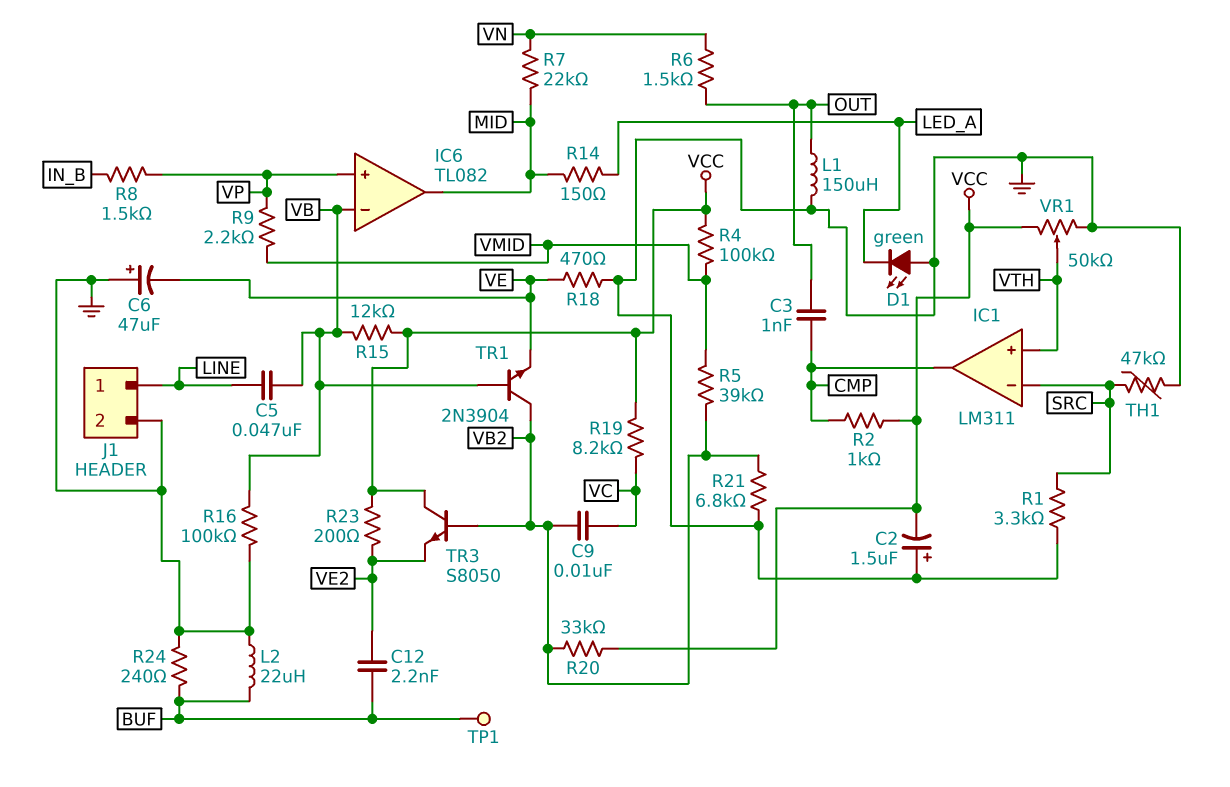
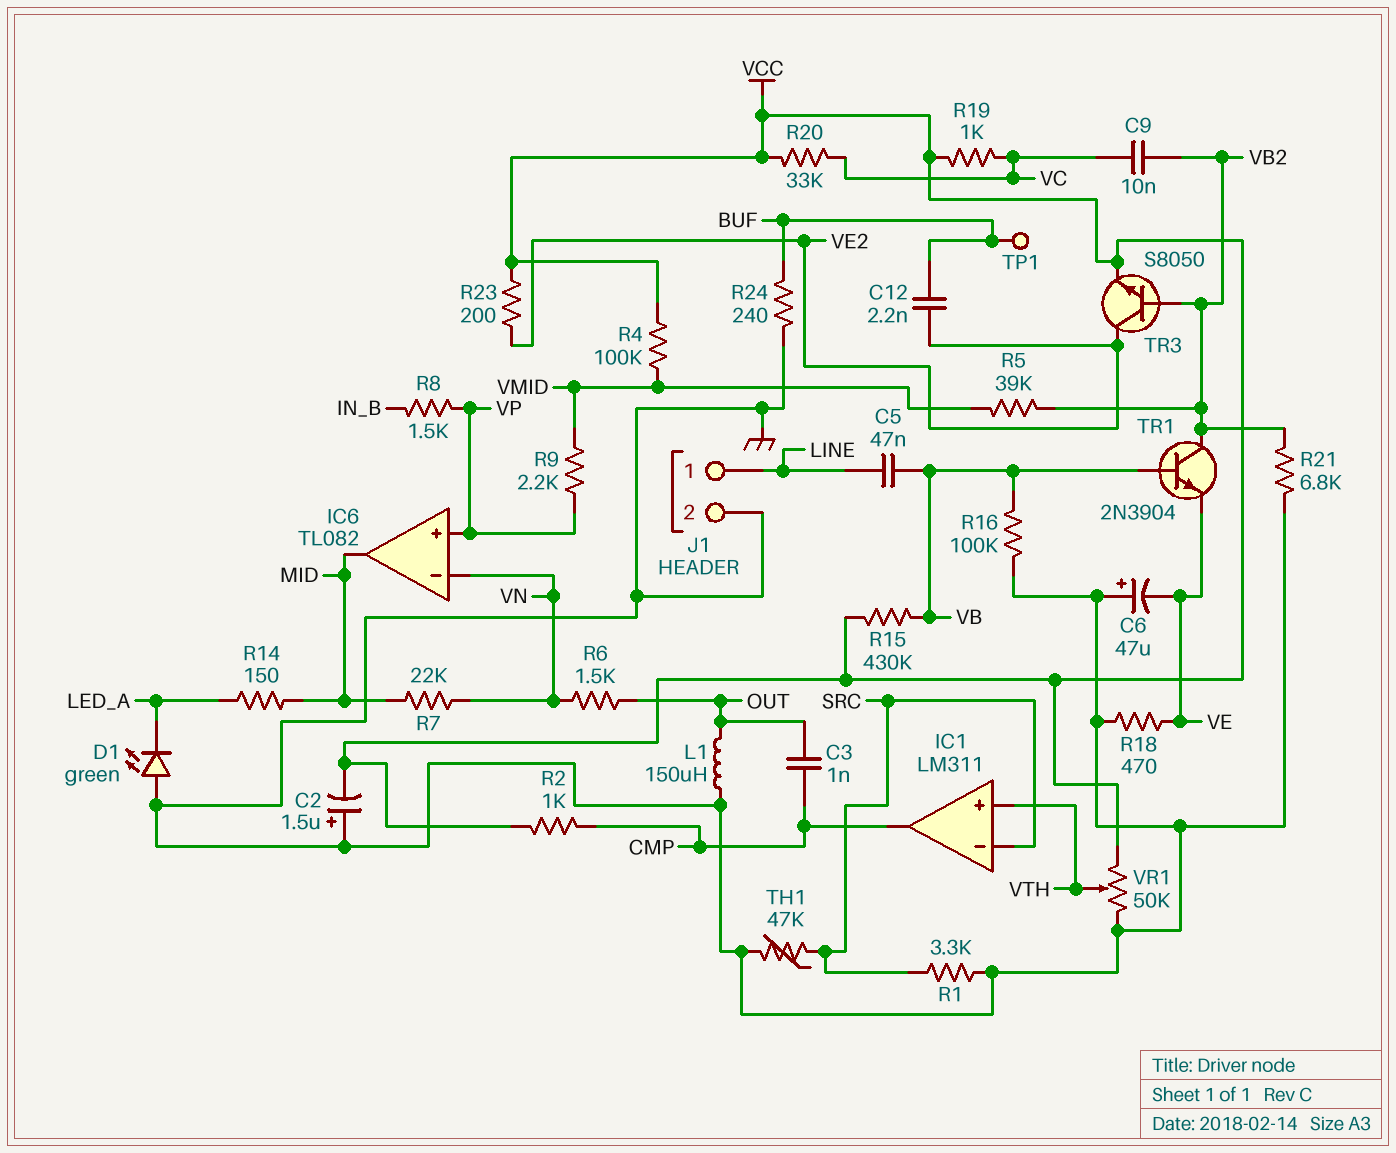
IC6 pin in-: VB -> VN
L2: 22uH (BUF, GND) -> none
R15: 12k (VB, VCC) -> 430k (VB, VCC)
R19: 8.2k (VC, VCC) -> 1k (VC, VCC)
R20: 33k (VB2, VCC) -> 33k (VC, VCC)
TR3: NPN S8050 (B VB2, C VCC, E VE2) -> NPN S8050 (B VB2, C VE2, E VCC)

